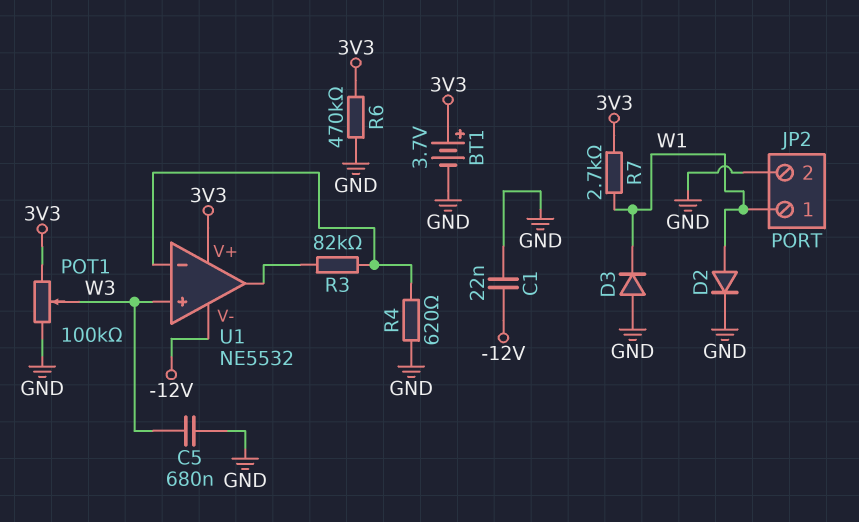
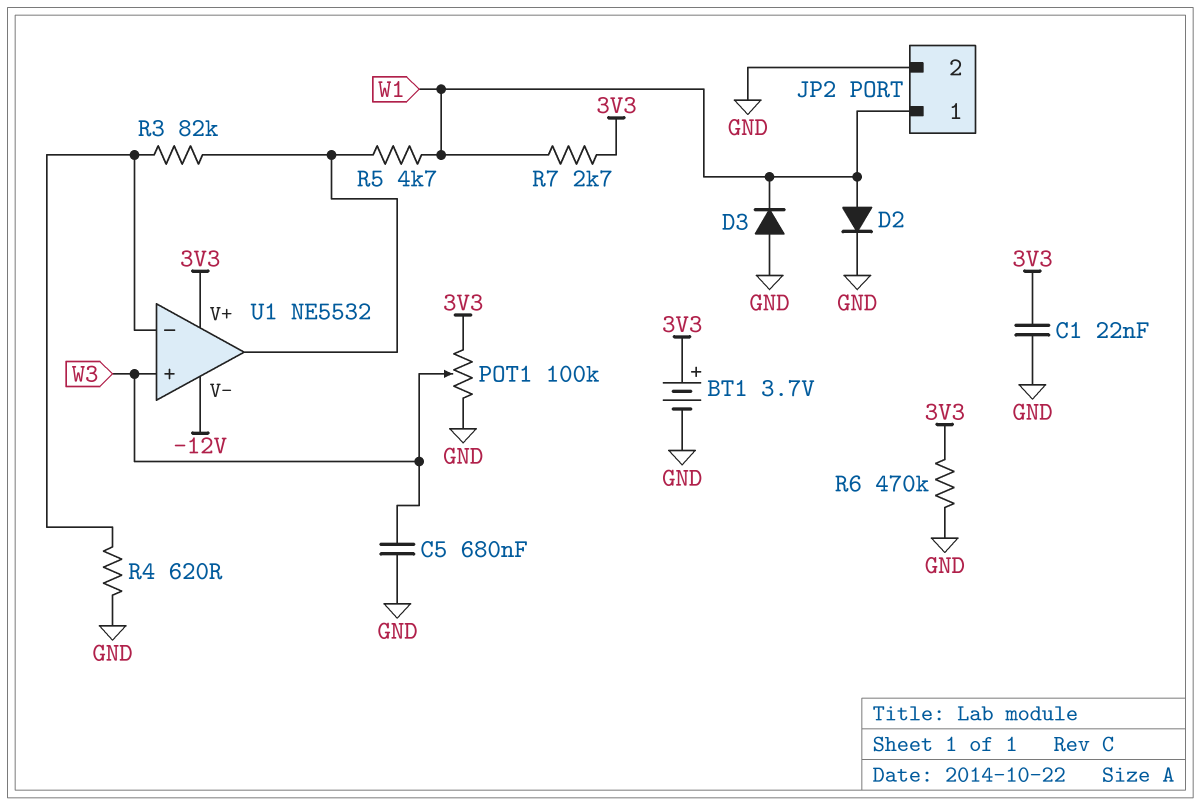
C1: 22nF (-12V, GND) -> 22nF (3V3, GND)
R5: none -> 4.7k (U1/out, W1)

